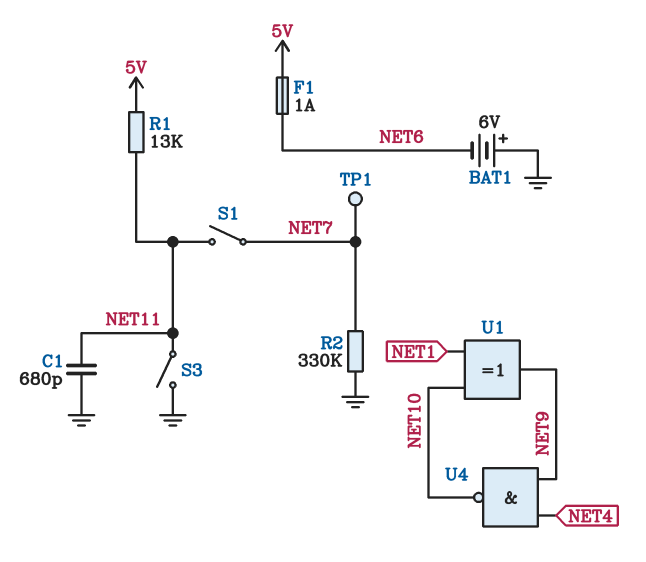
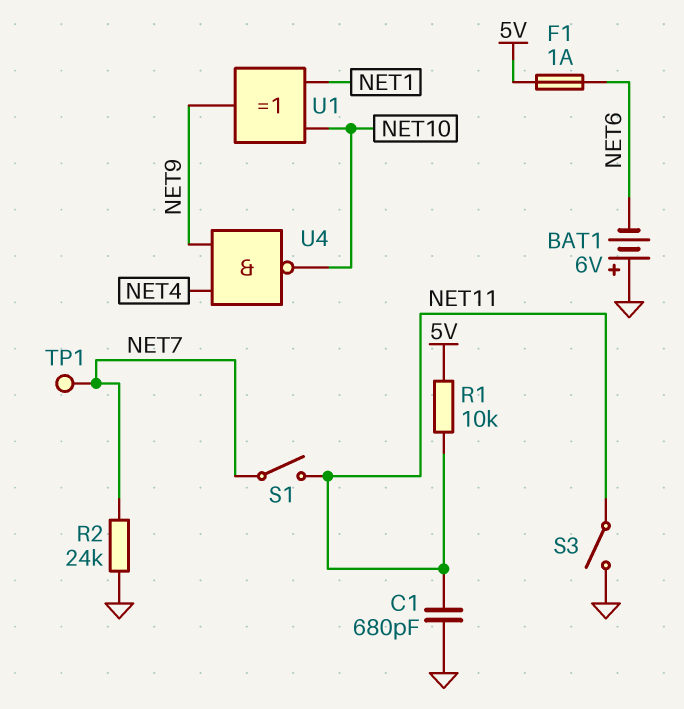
R1: 13k (5V, NET11) -> 10k (5V, NET11)
R2: 330k (GND, NET7) -> 24k (GND, NET7)

